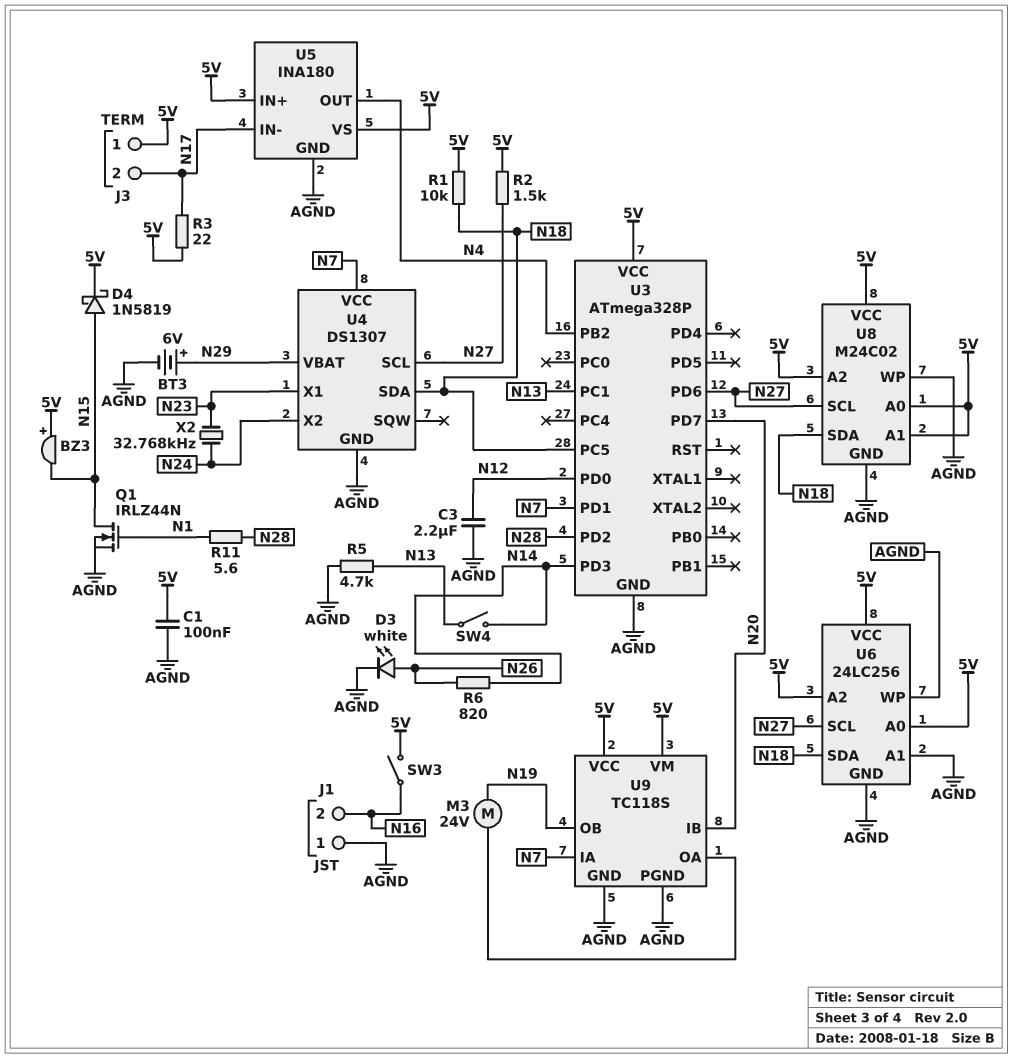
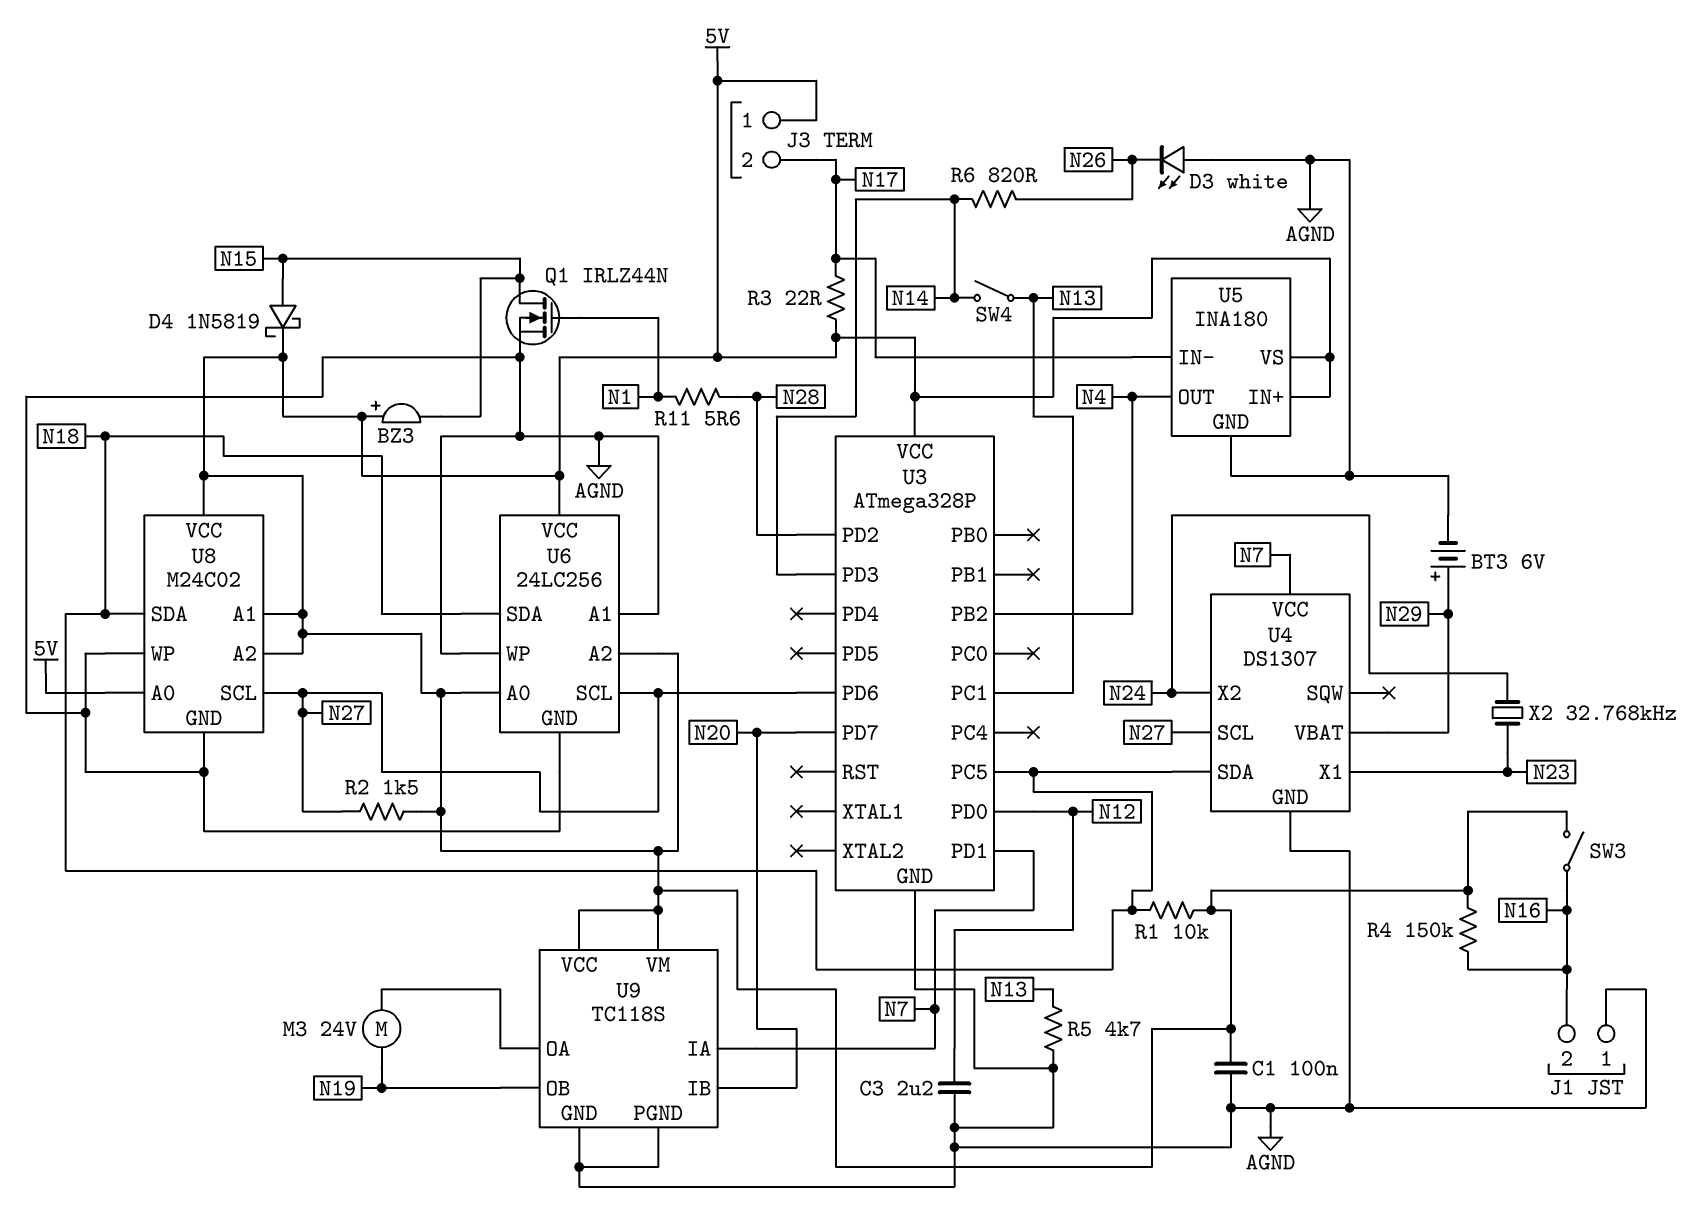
D3: LED white (A N26, K AGND) -> LED white (A AGND, K N26)
R4: none -> 150k (5V, N16)

